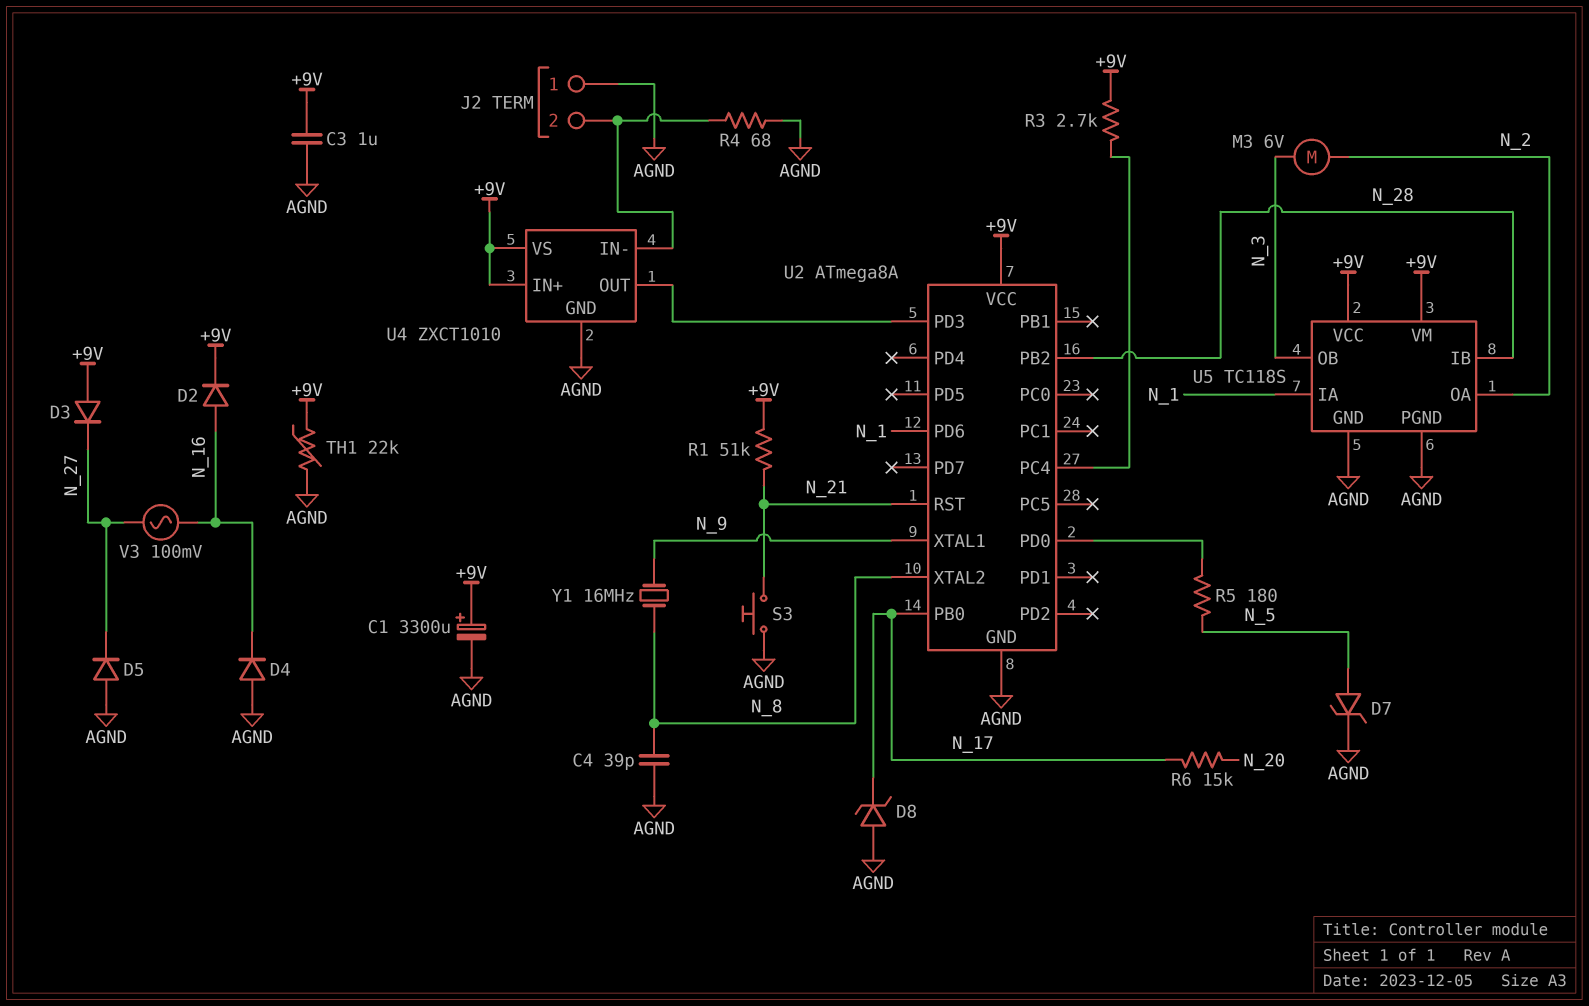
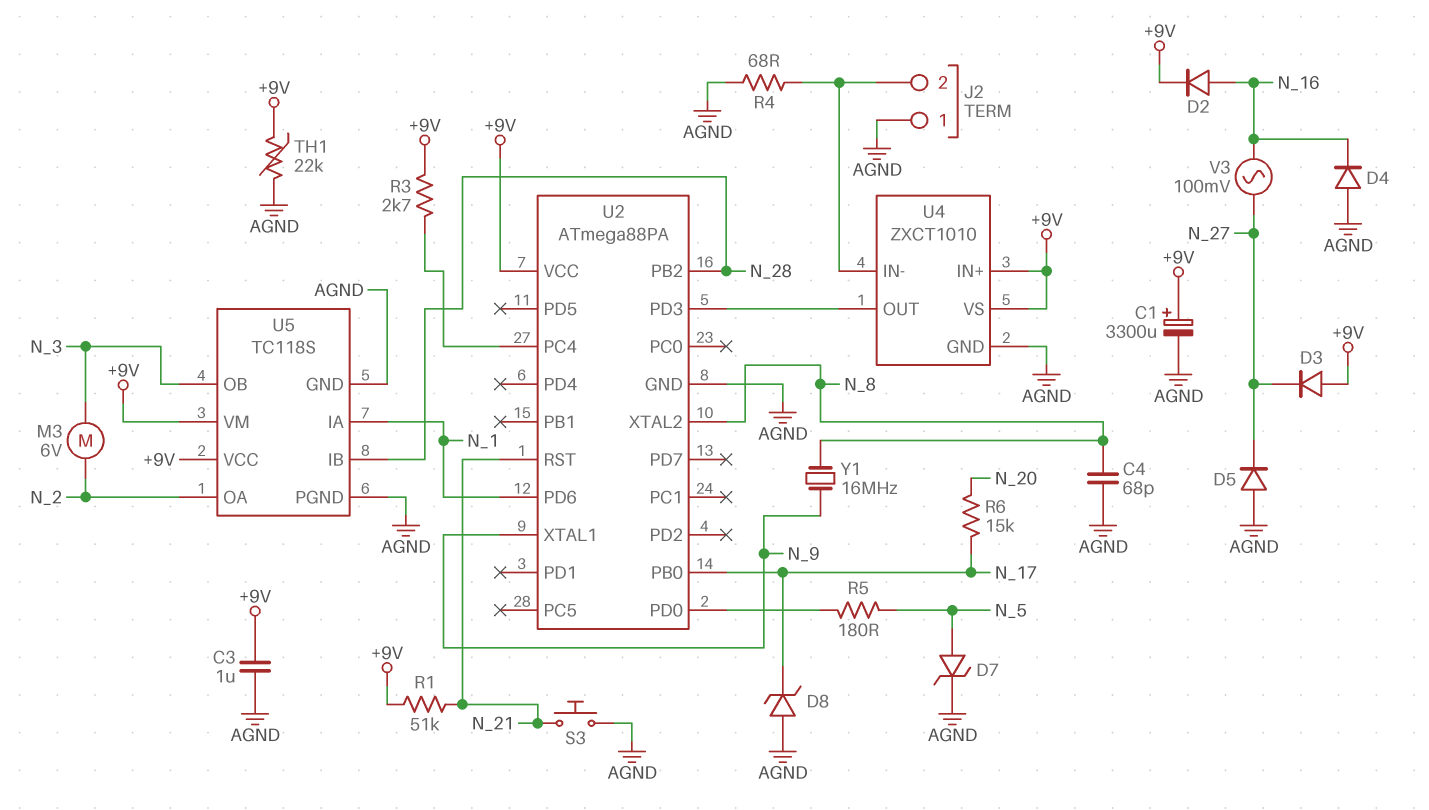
C4: 39pF (AGND, N_8) -> 68pF (AGND, N_8)
U2: ATmega8A -> ATmega88PA

